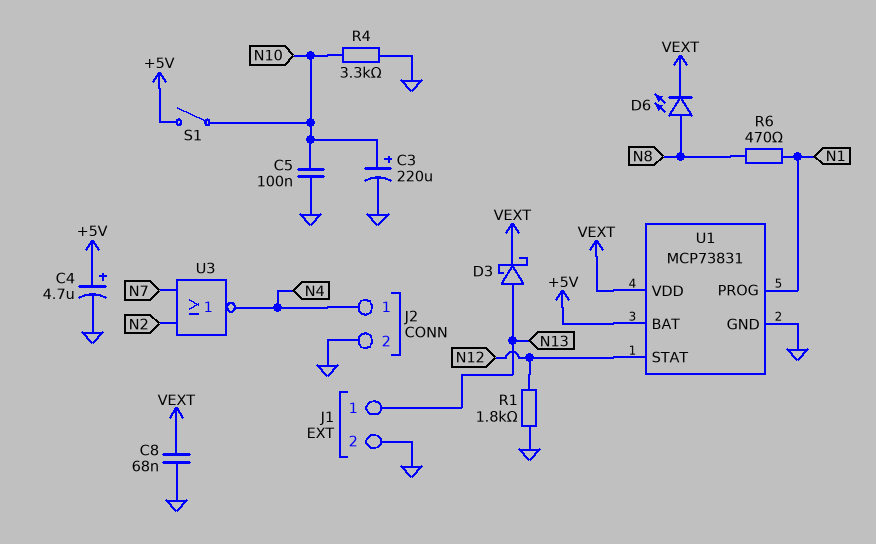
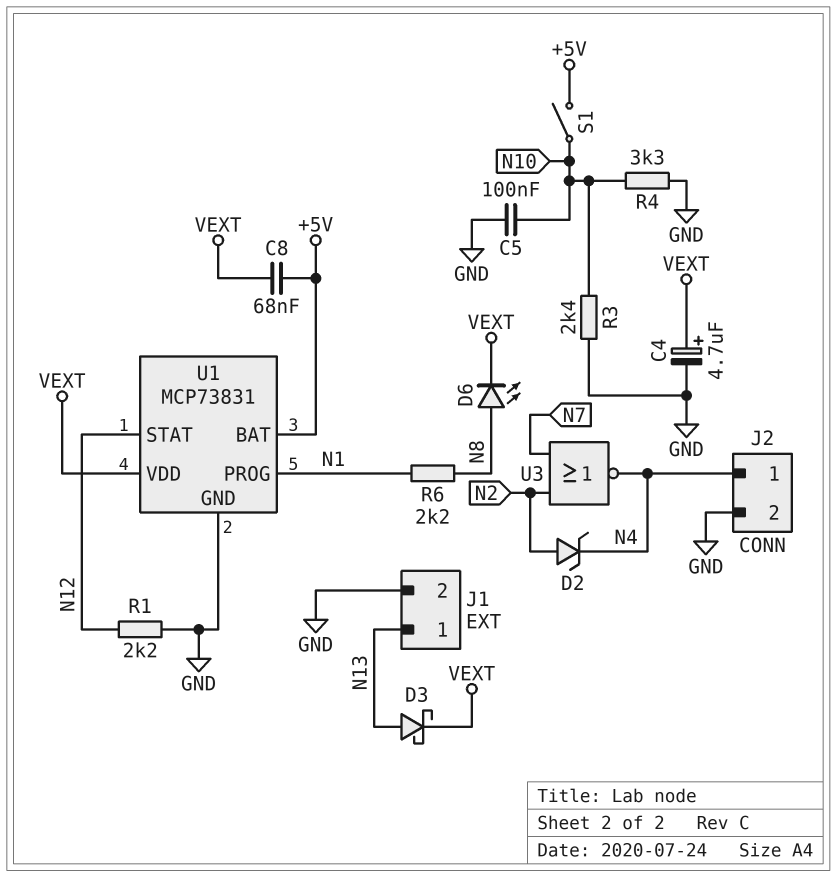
C3: 220uF (plus N10, minus GND) -> none
C4: 4.7uF (plus +5V, minus GND) -> 4.7uF (plus VEXT, minus GND)
C8: 68nF (GND, VEXT) -> 68nF (+5V, VEXT)
D2: none -> zener (A N2, K N4)
R1: 1.8k (GND, N12) -> 2.2k (GND, N12)
R3: none -> 2.4k (GND, N10)
R6: 470 (N1, N8) -> 2.2k (N1, N8)

